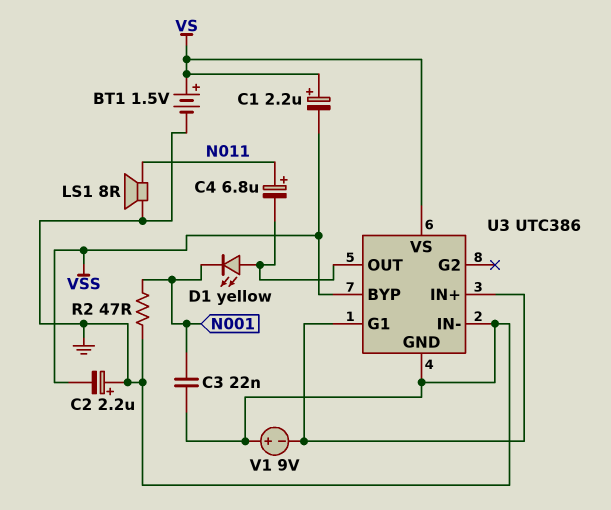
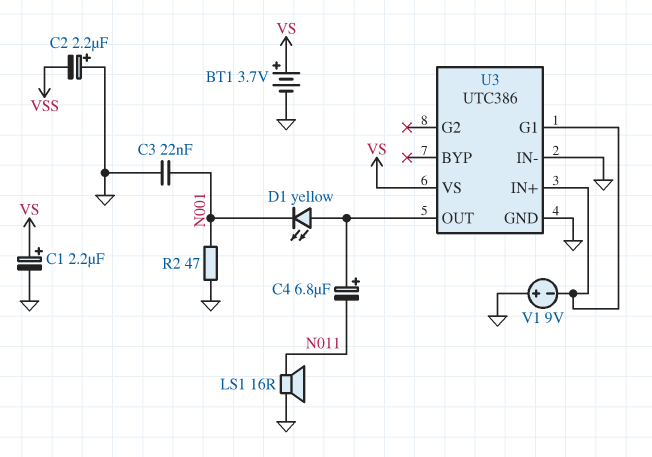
BT1: 1.5V (plus VS, minus GND) -> 3.7V (plus VS, minus GND)
C1: 2.2uF (plus VS, minus VSS) -> 2.2uF (plus VS, minus GND)
C4: 6.8uF (plus N011, minus U3/OUT) -> 6.8uF (plus U3/OUT, minus N011)
LS1: speaker 8R (GND, N011) -> speaker 16R (GND, N011)
U3 pin BYP: VSS -> none

